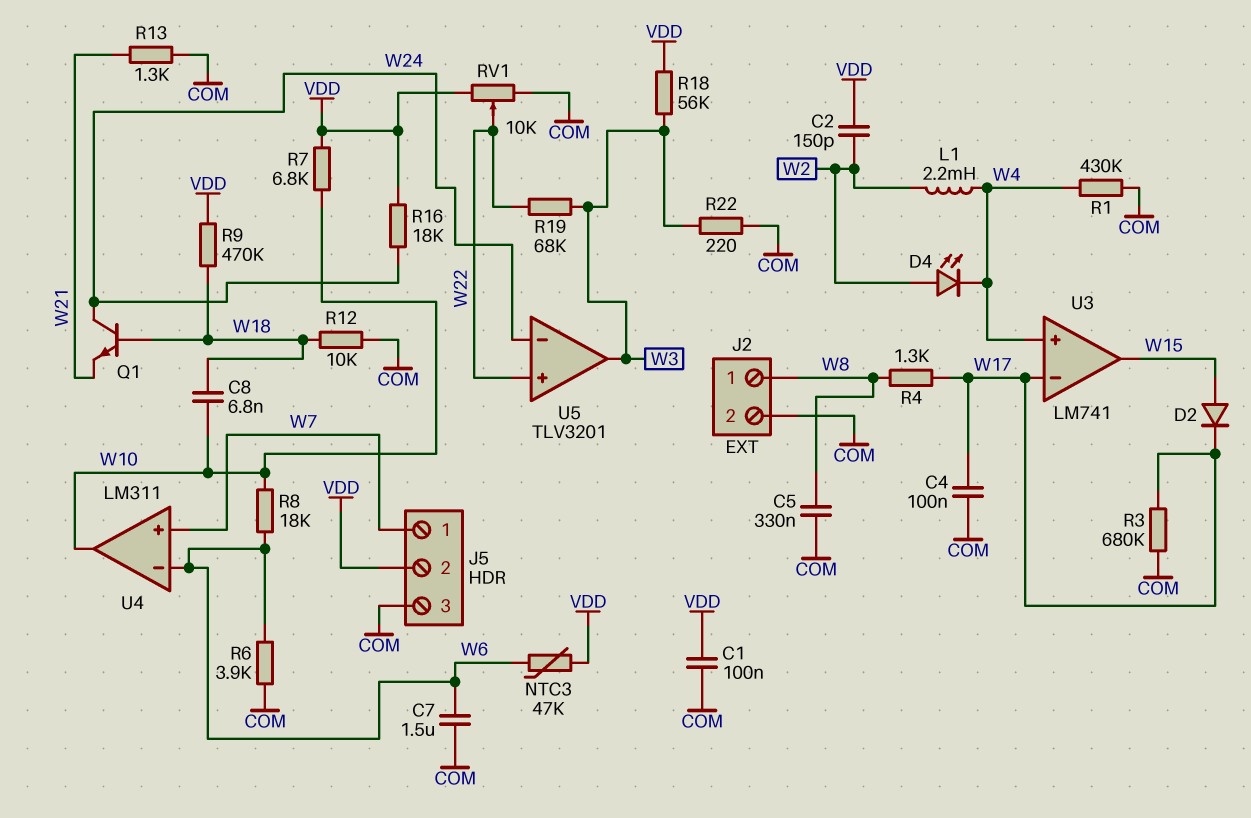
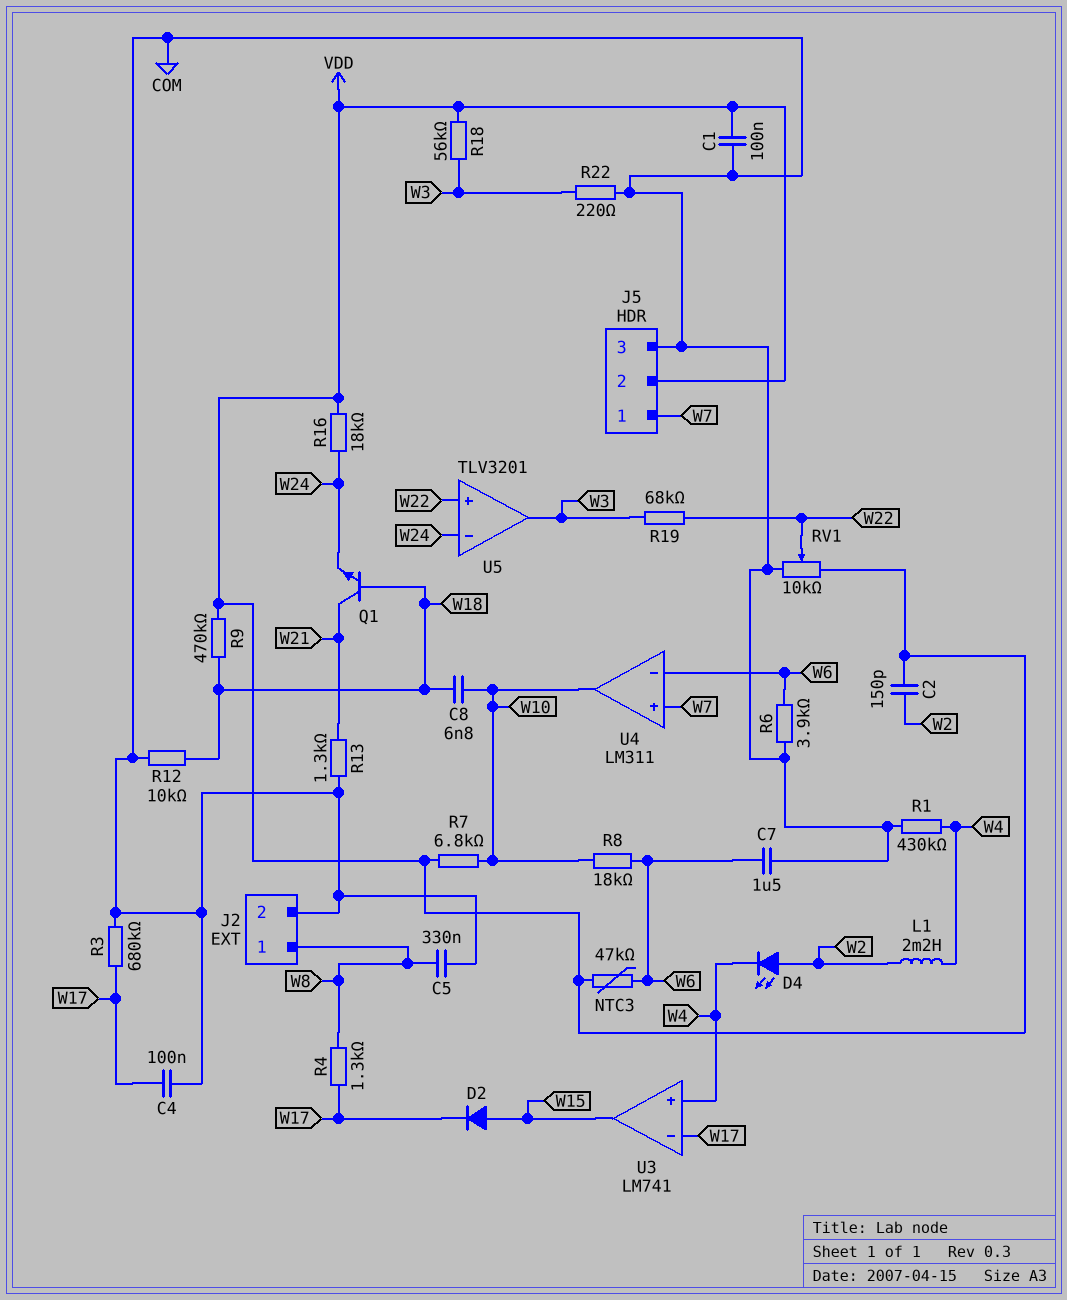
Q1: NPN (B W18, C W24, E W21) -> NPN (B W18, C W21, E W24)

